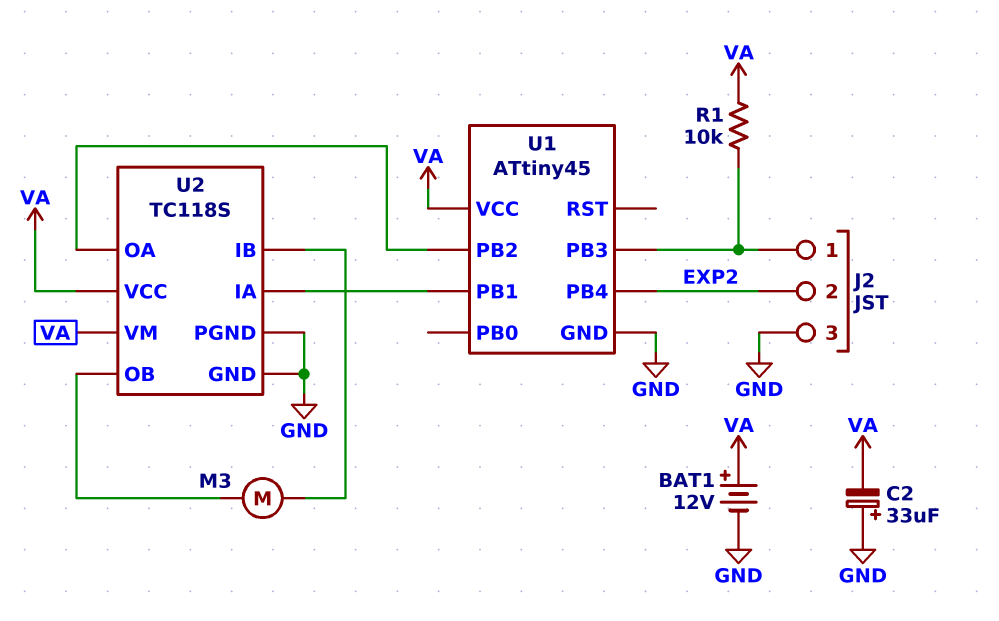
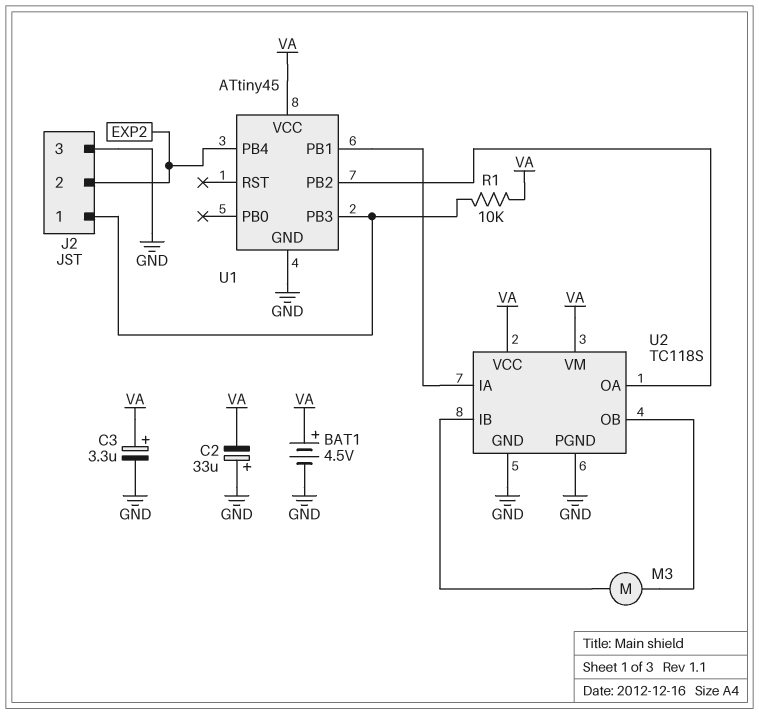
BAT1: 12V (plus VA, minus GND) -> 4.5V (plus VA, minus GND)
C3: none -> 3.3uF (plus VA, minus GND)

